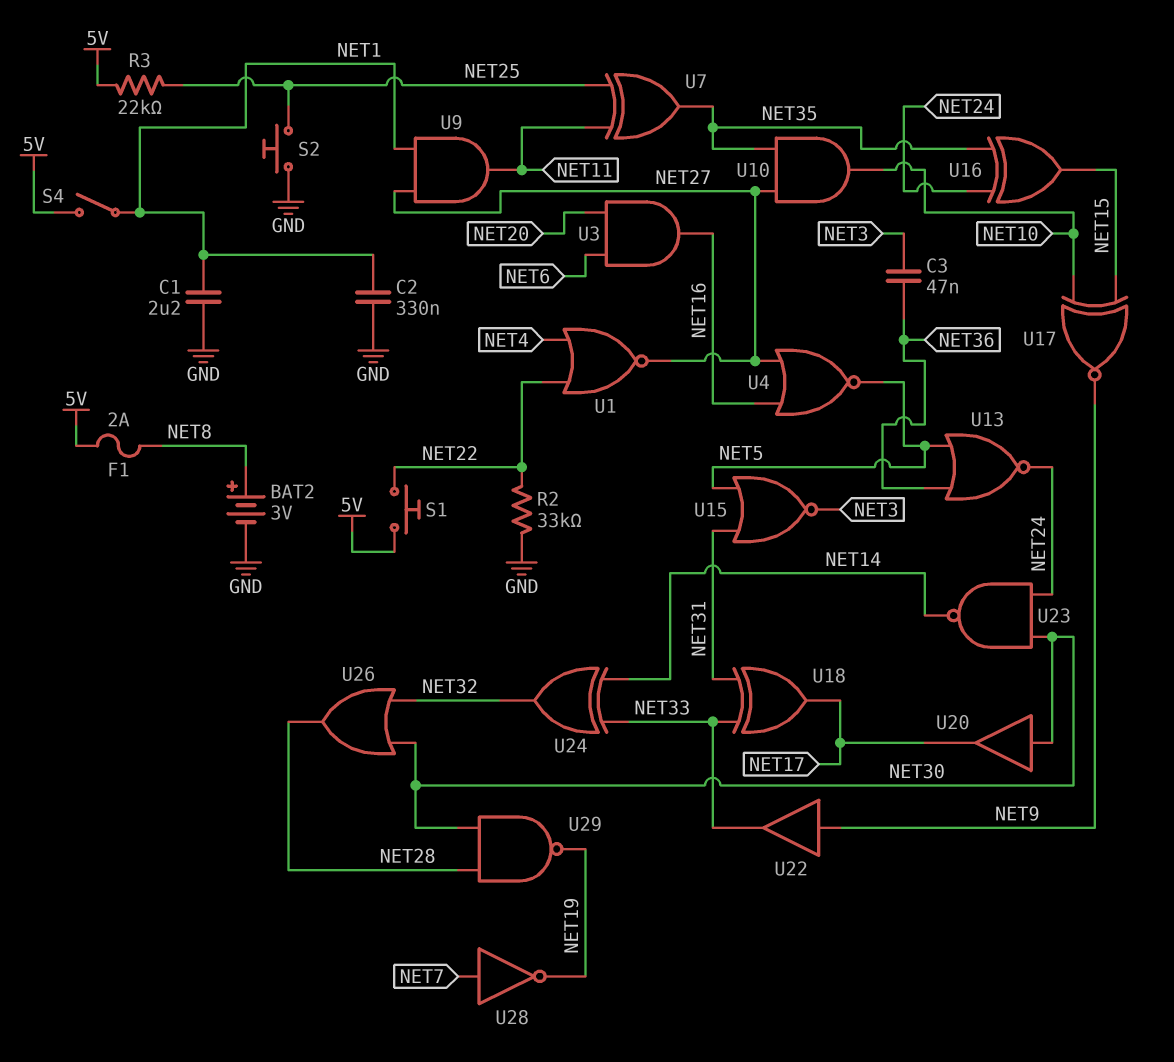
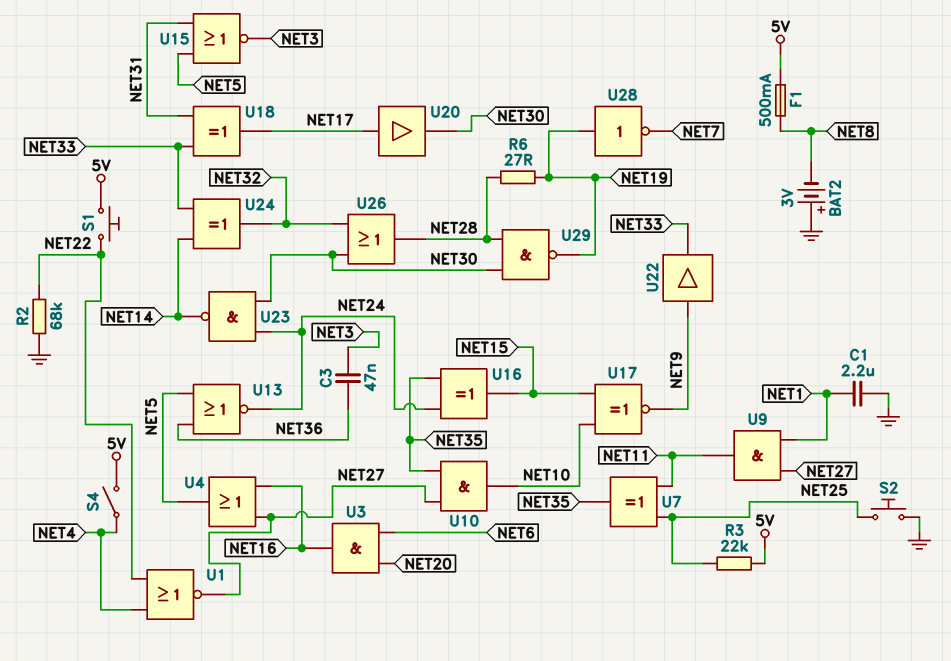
BAT2: 3V (plus NET8, minus GND) -> 3V (plus GND, minus NET8)
C2: 330nF (GND, NET1) -> none
F1: 2A (5V, NET8) -> 500mA (5V, NET8)
R2: 33k (GND, NET22) -> 68k (GND, NET22)
R6: none -> 27 (NET19, NET28)
S4: switch (5V, NET1) -> switch (5V, NET4)
U4: NOR (in NET16, in NET27, out NET5) -> OR (in NET16, in NET27, out NET5)
U20: buffer (in NET30, out NET17) -> buffer (in NET17, out NET30)
U28: NOT (in NET7, out NET19) -> NOT (in NET19, out NET7)

